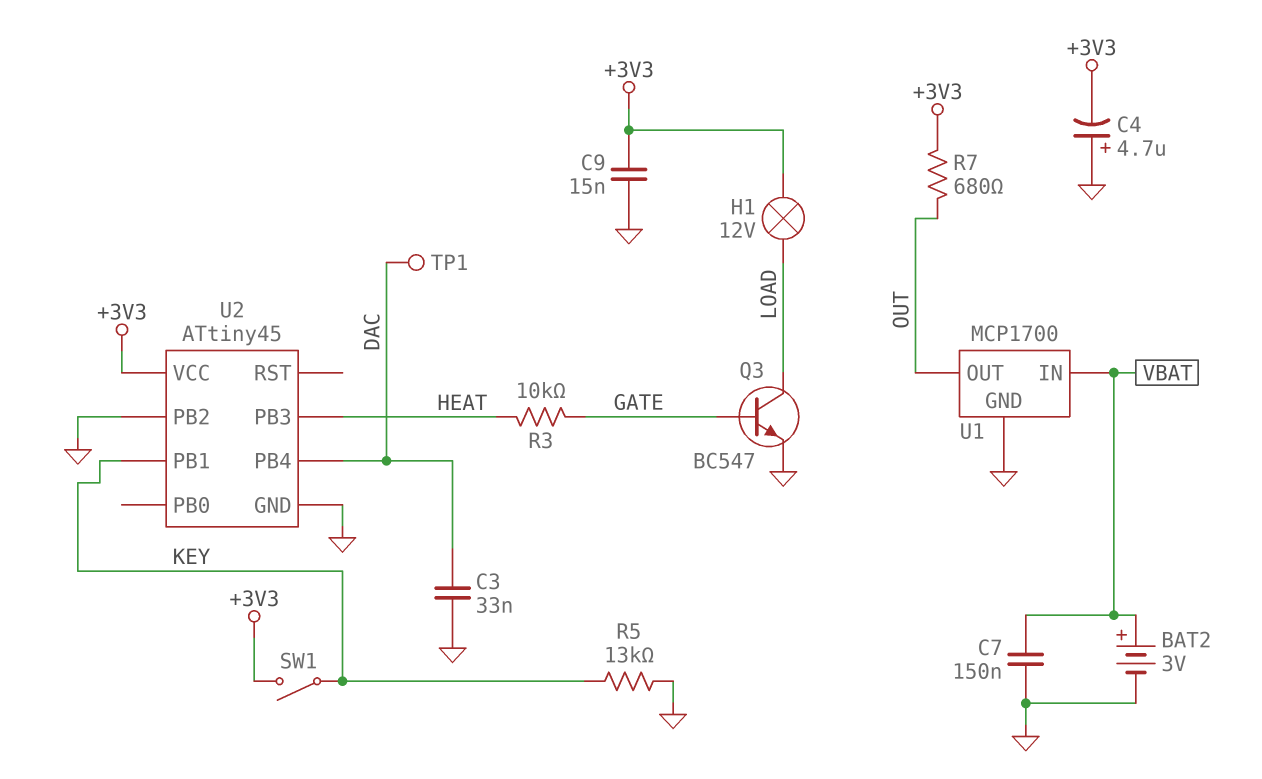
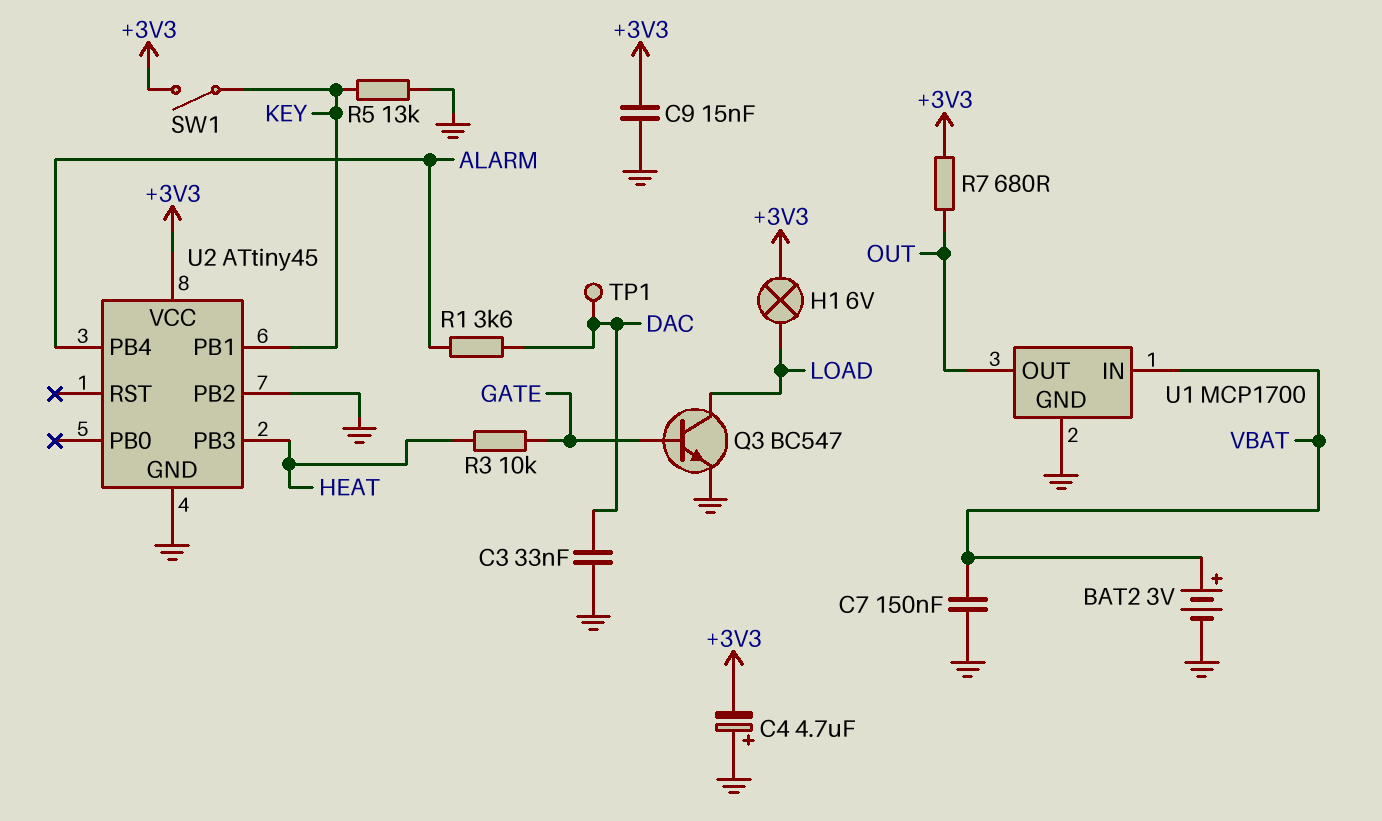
H1: lamp 12V (+3V3, LOAD) -> lamp 6V (+3V3, LOAD)
R1: none -> 3.6k (ALARM, DAC)
U2 pin PB4: DAC -> ALARM

